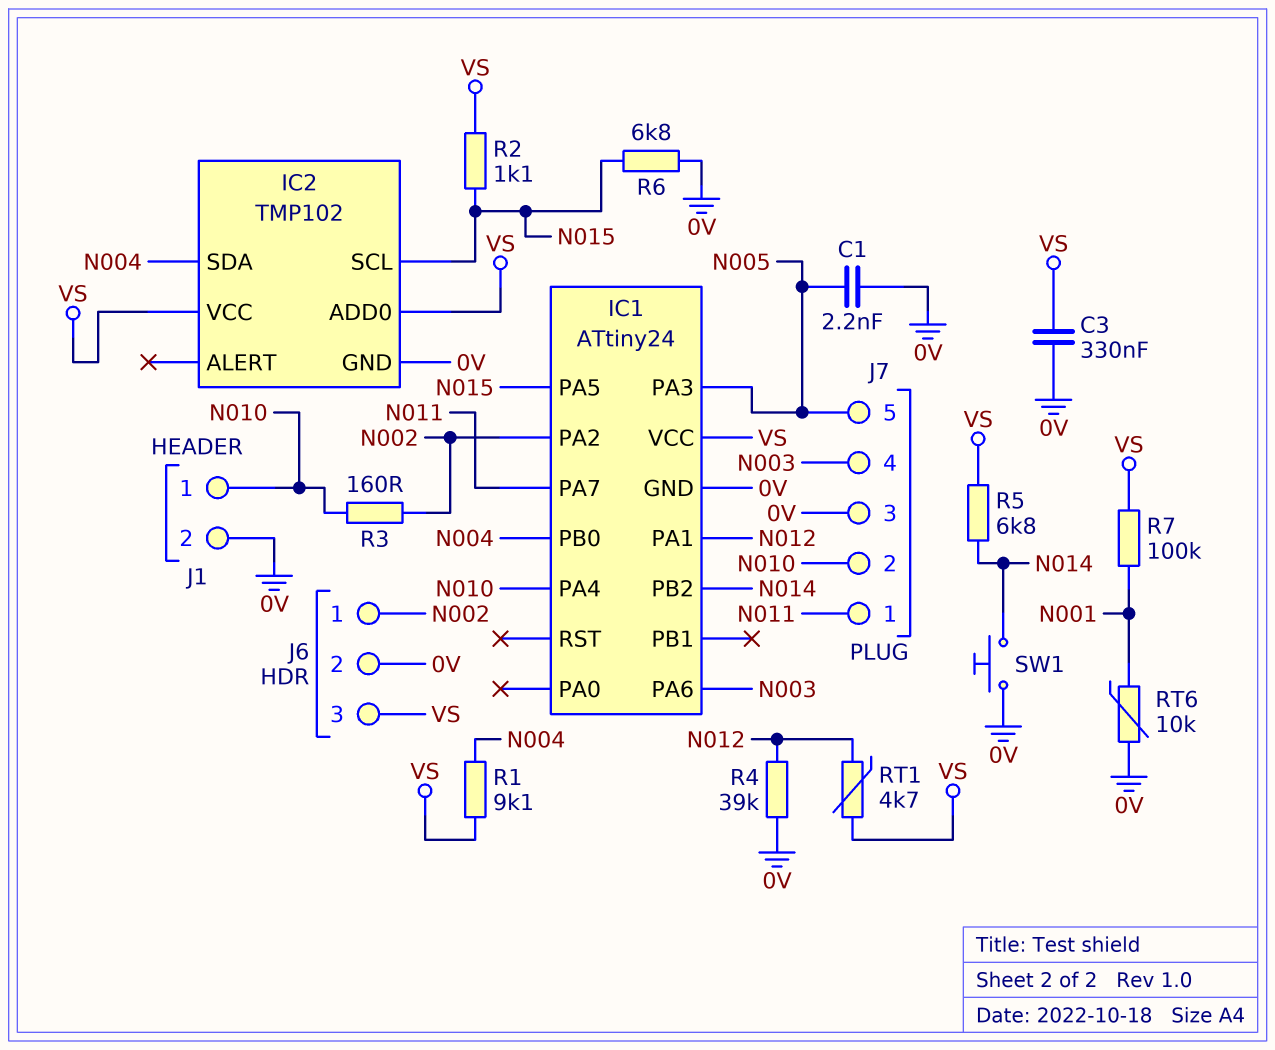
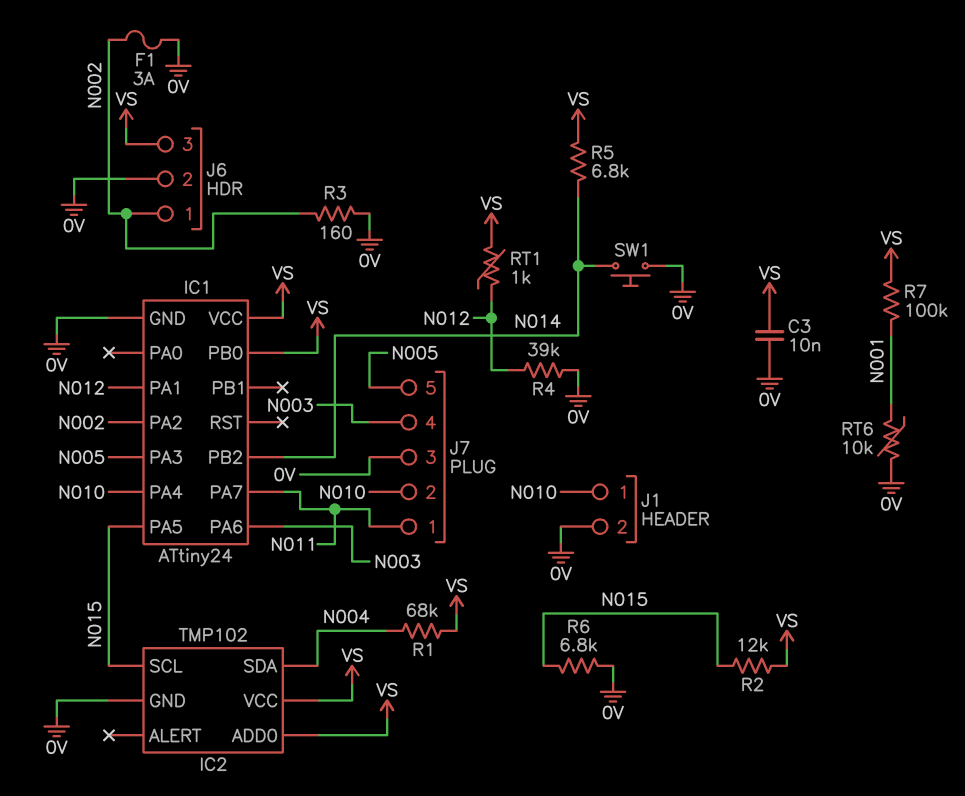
C1: 2.2nF (0V, N005) -> none
C3: 330nF (0V, VS) -> 10nF (0V, VS)
F1: none -> 3A (0V, N002)
IC1 pin PB0: N004 -> VS
R1: 9.1k (N004, VS) -> 68k (N004, VS)
R2: 1.1k (N015, VS) -> 12k (N015, VS)
R3: 160 (N002, N010) -> 160 (0V, N002)
RT1: 4.7k (N012, VS) -> 1k (N012, VS)

